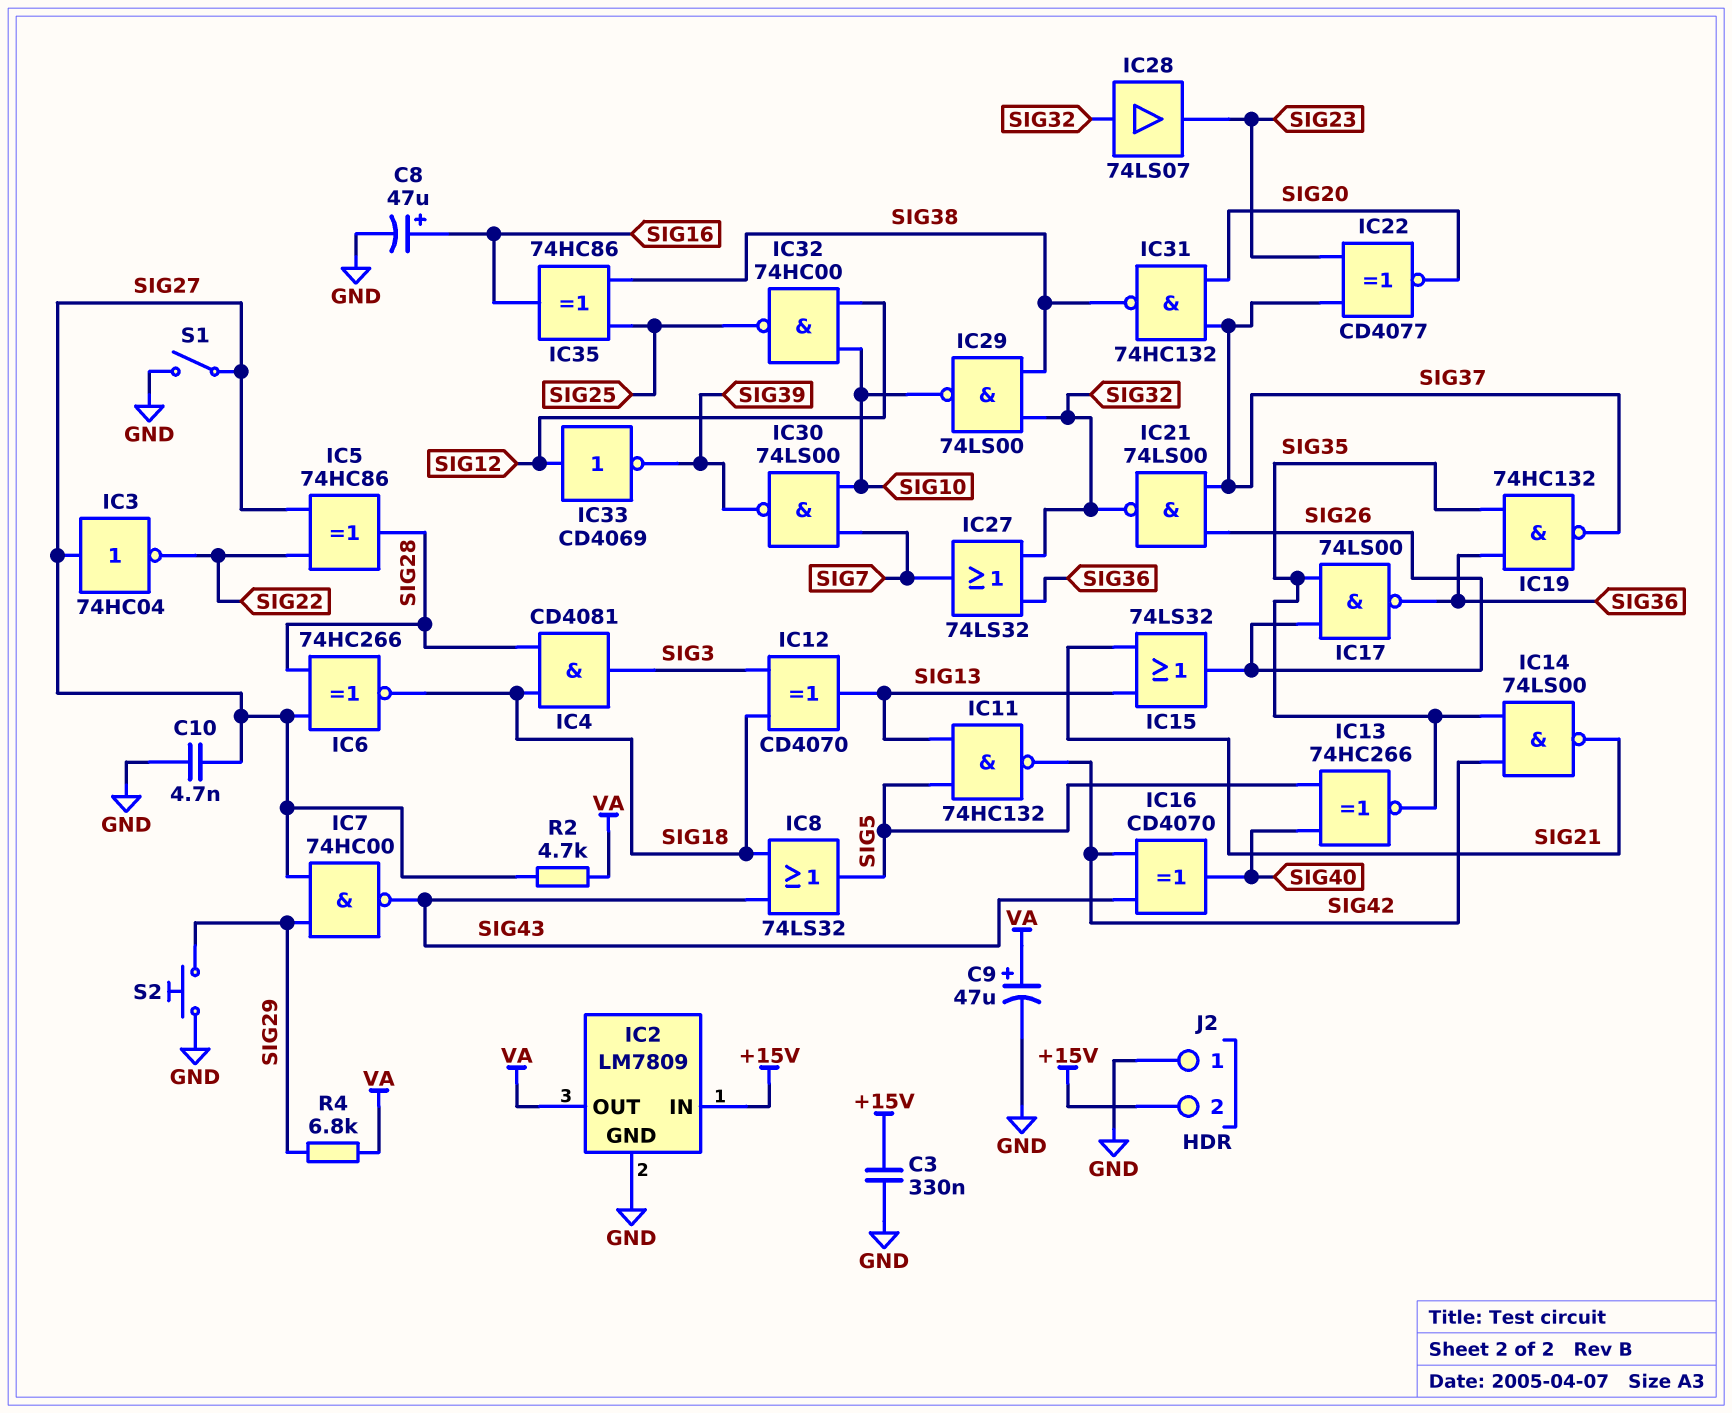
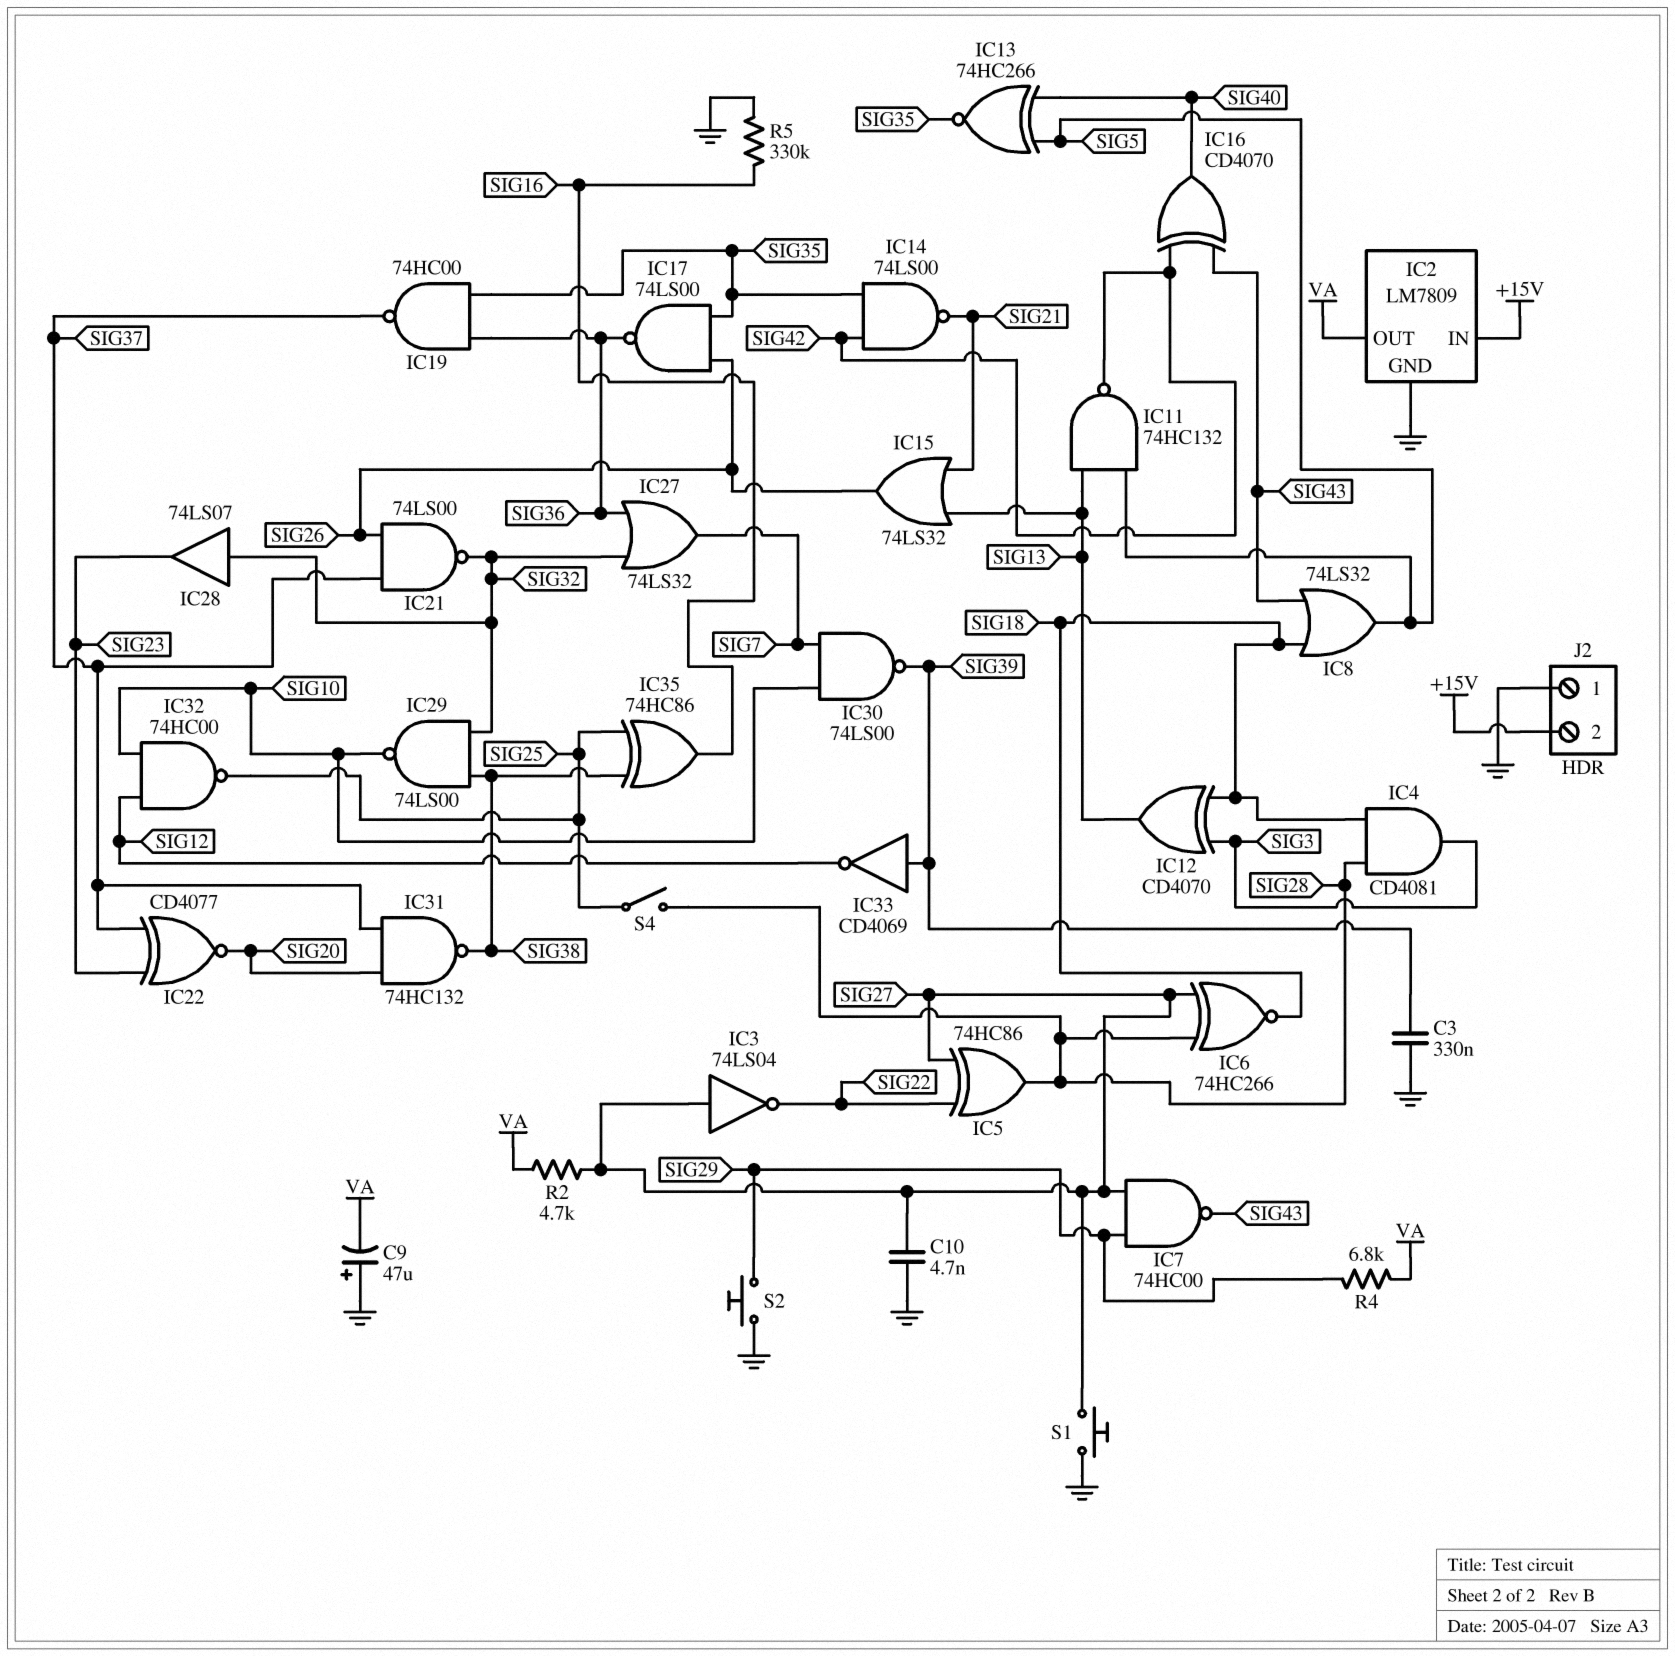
C3: 330nF (+15V, GND) -> 330nF (GND, SIG39)
C8: 47uF (plus SIG16, minus GND) -> none
C9: 47uF (plus VA, minus GND) -> 47uF (plus GND, minus VA)
IC3: NOT 74HC04 (in SIG27, out SIG22) -> NOT 74LS04 (in SIG27, out SIG22)
IC19: NAND 74HC132 (in SIG35, in SIG36, out SIG37) -> NAND 74HC00 (in SIG35, in SIG36, out SIG37)
IC33: NOT CD4069 (in SIG12, out SIG39) -> NOT CD4069 (in SIG39, out SIG12)
R5: none -> 330k (GND, SIG16)
S1: switch (GND, SIG27) -> button (GND, SIG27)
S4: none -> switch (SIG25, SIG28)

